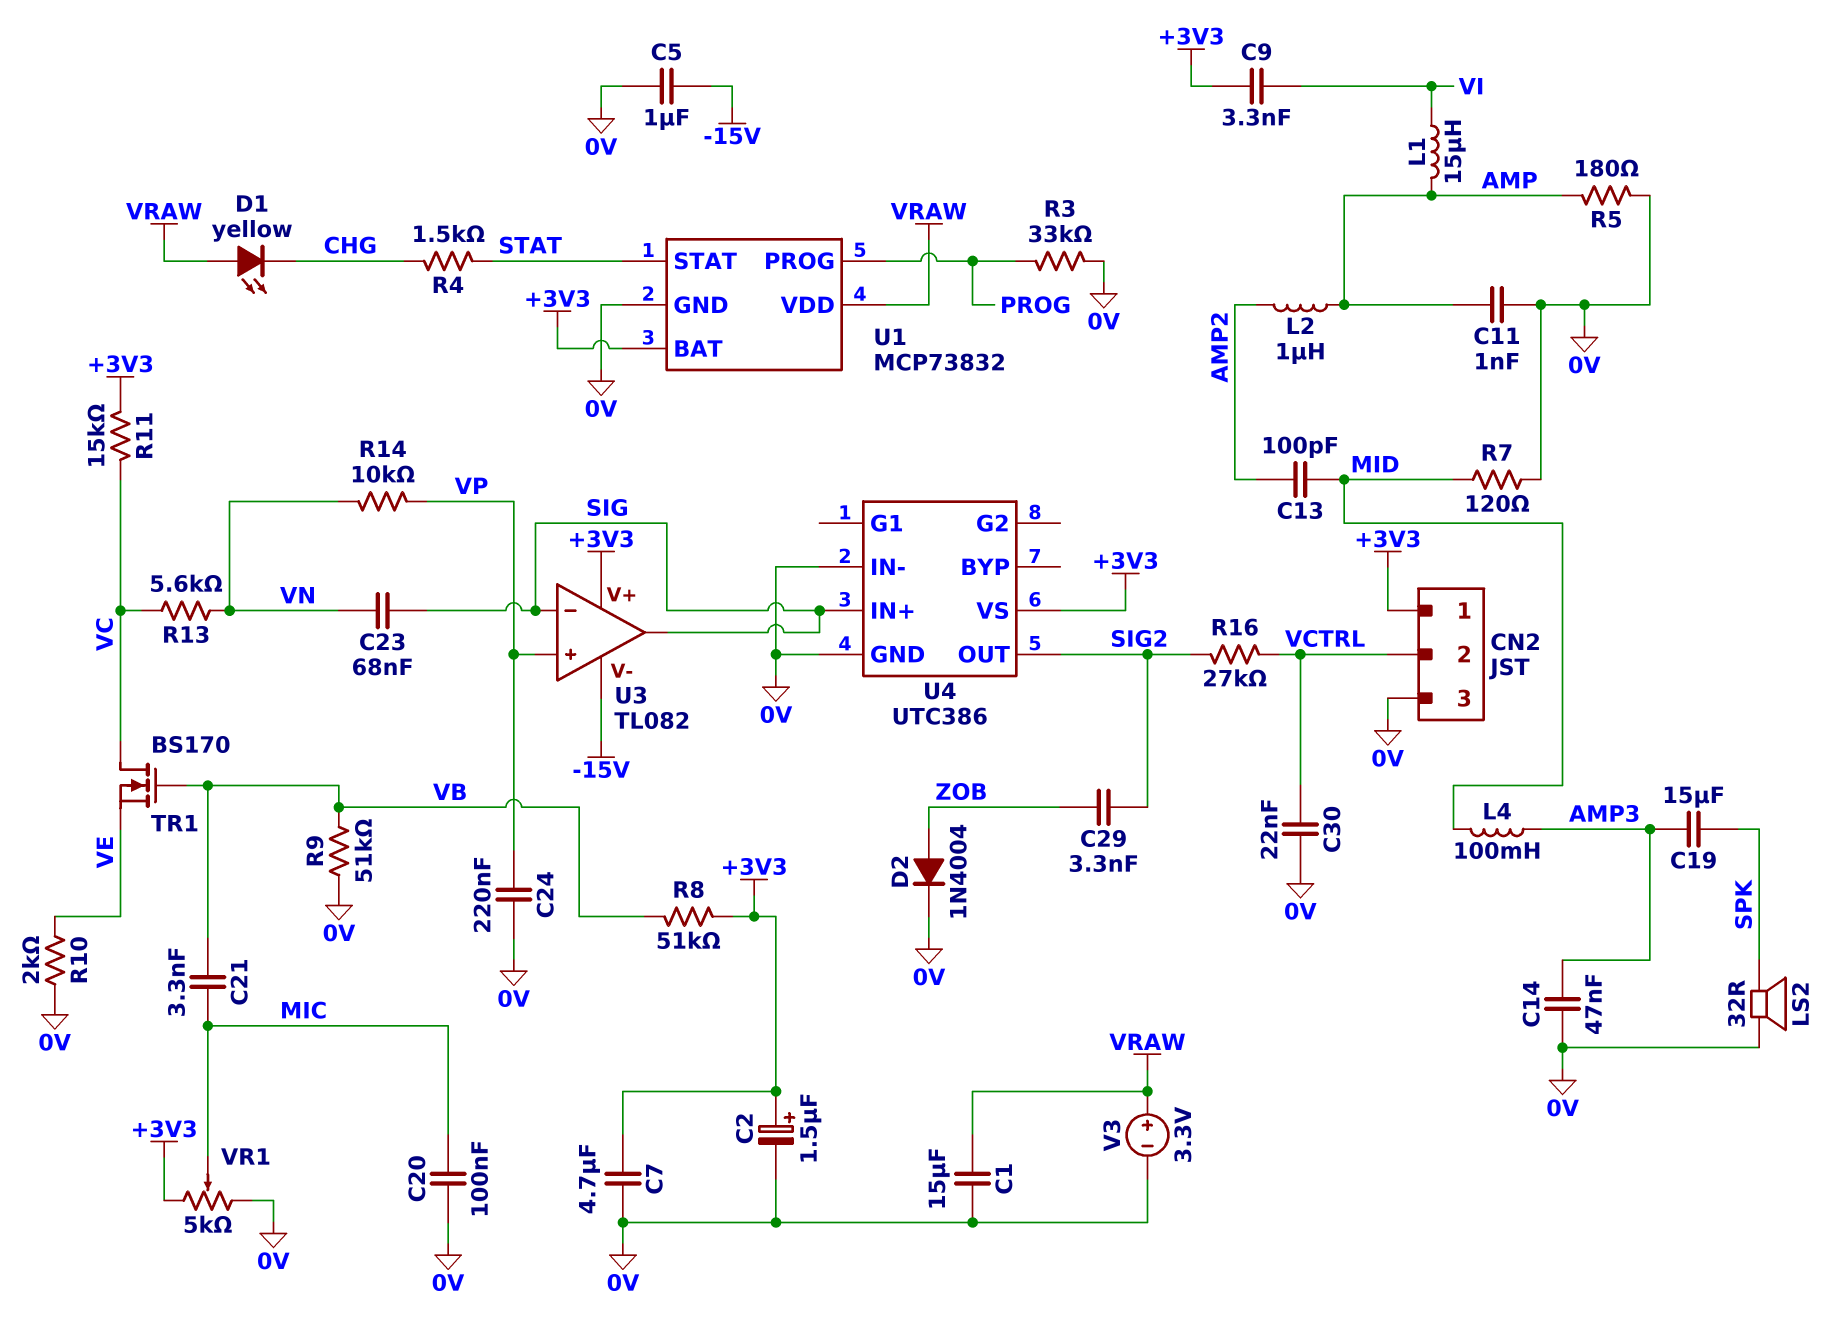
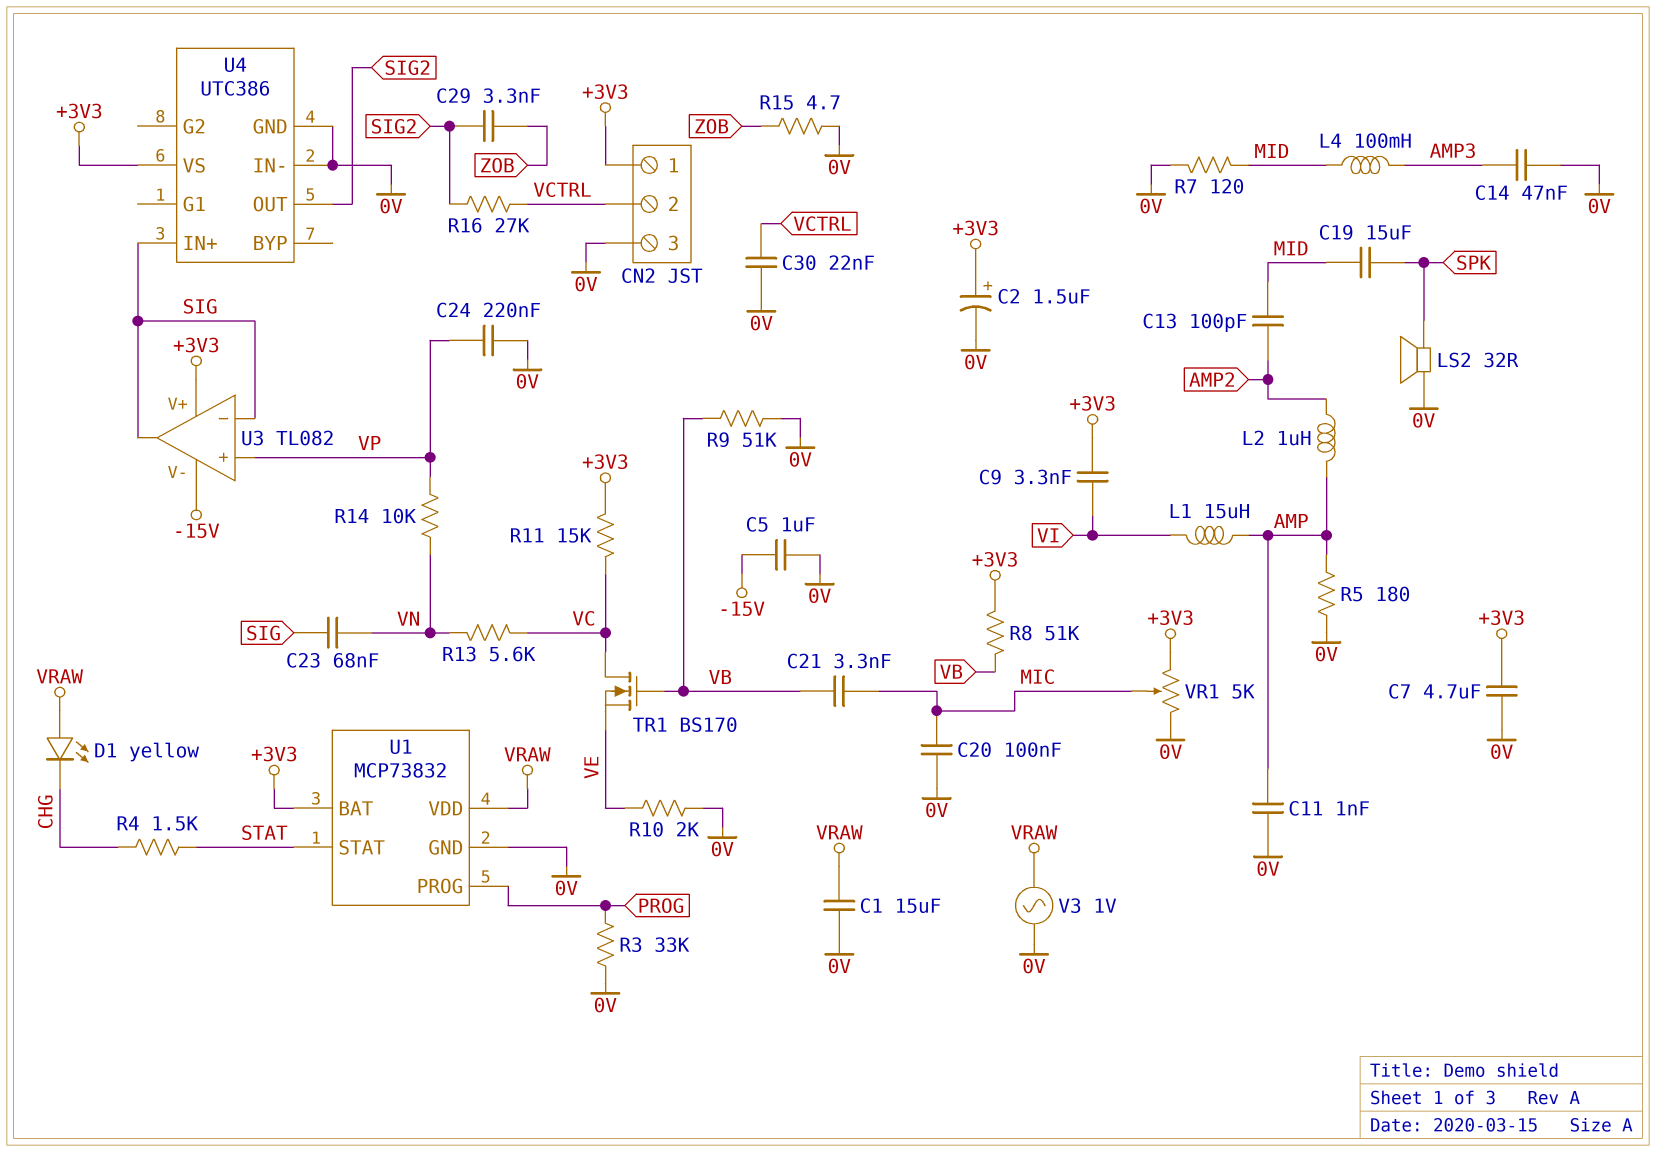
C19: 15uF (AMP3, SPK) -> 15uF (MID, SPK)
D2: diode 1N4004 (A ZOB, K 0V) -> none
R15: none -> 4.7 (0V, ZOB)
V3: 3.3V (plus VRAW, minus 0V) -> AC 1V (0V, VRAW)

